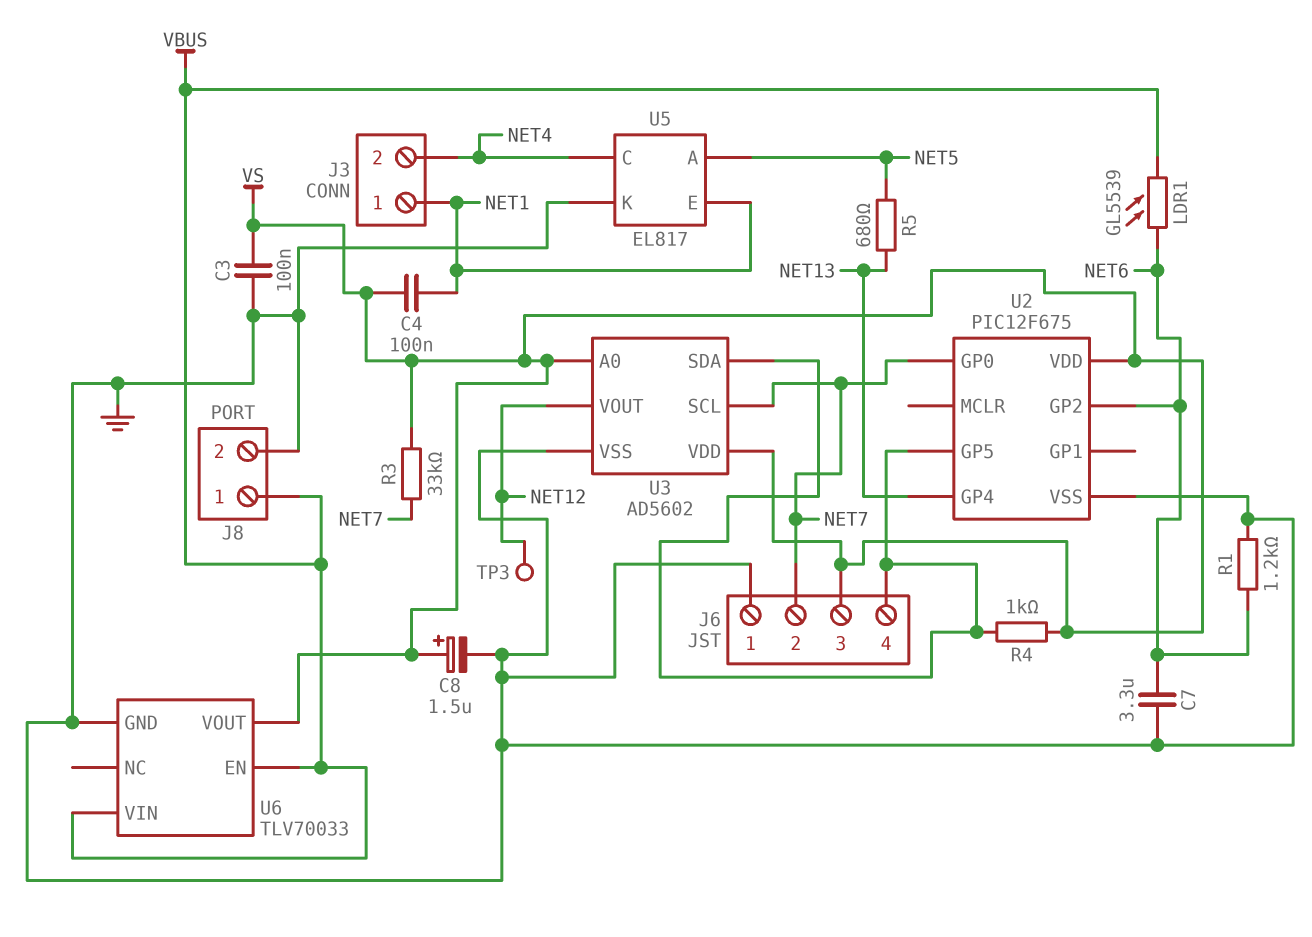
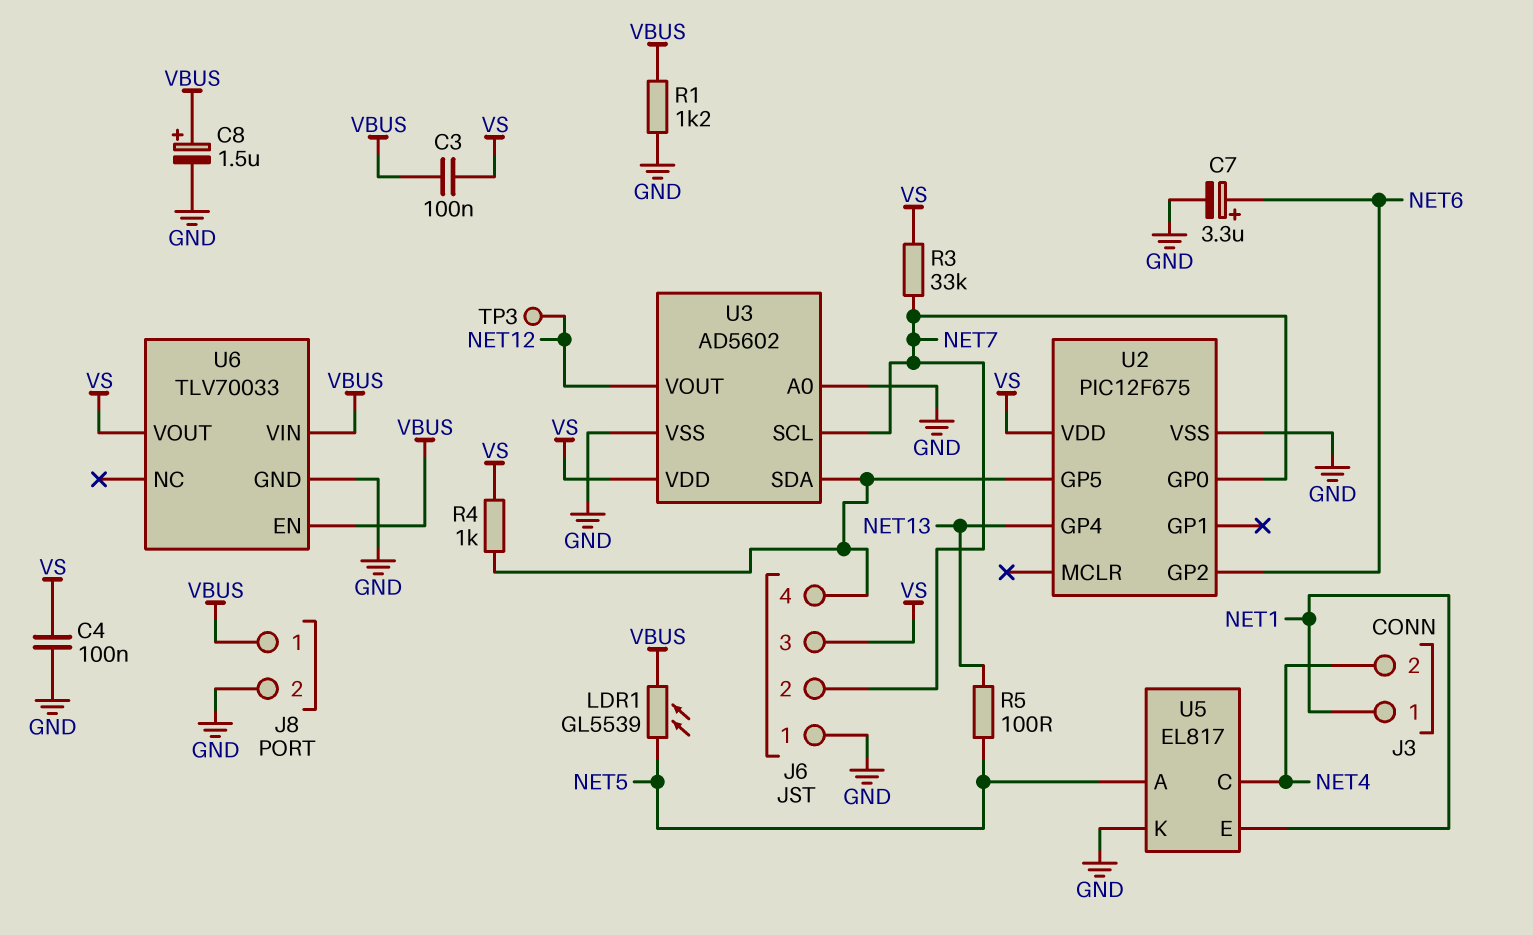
C3: 100nF (GND, VS) -> 100nF (VBUS, VS)
C4: 100nF (NET1, VS) -> 100nF (GND, VS)
C7: 3.3uF (GND, NET6) -> 3.3uF (plus NET6, minus GND)
C8: 1.5uF (plus VS, minus GND) -> 1.5uF (plus VBUS, minus GND)
LDR1: GL5539 (NET6, VBUS) -> GL5539 (NET5, VBUS)
R1: 1.2k (GND, NET6) -> 1.2k (GND, VBUS)
R5: 680 (NET5, NET13) -> 100 (NET5, NET13)
U3 pin A0: VS -> GND

